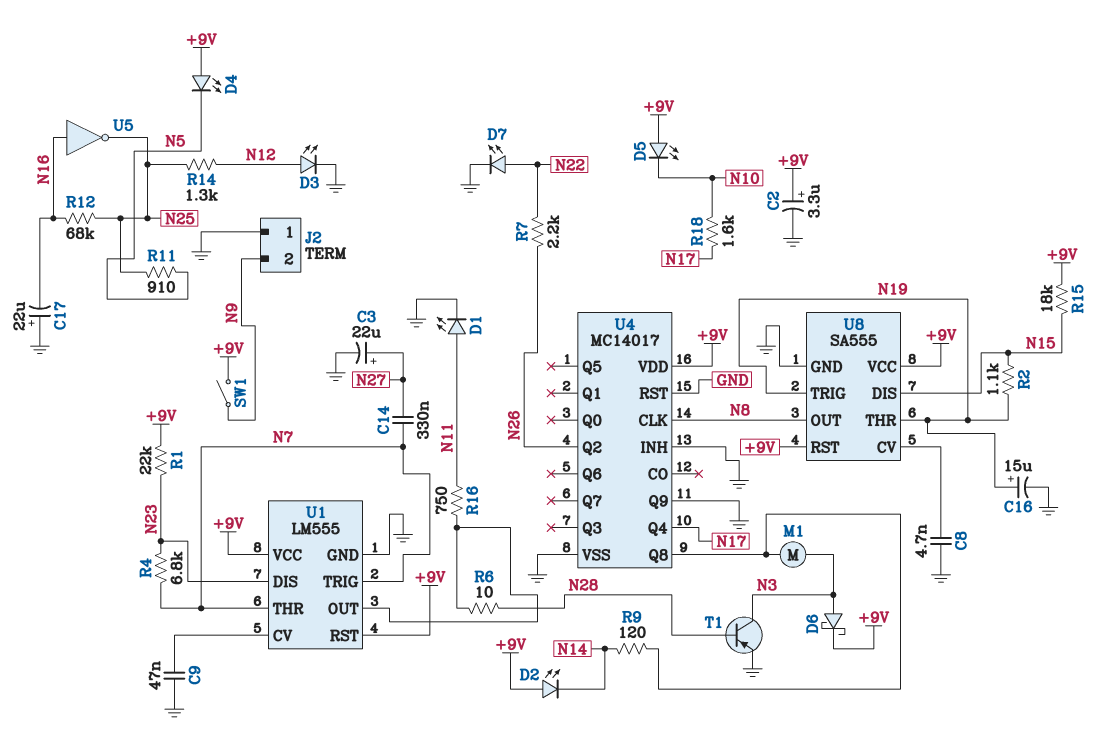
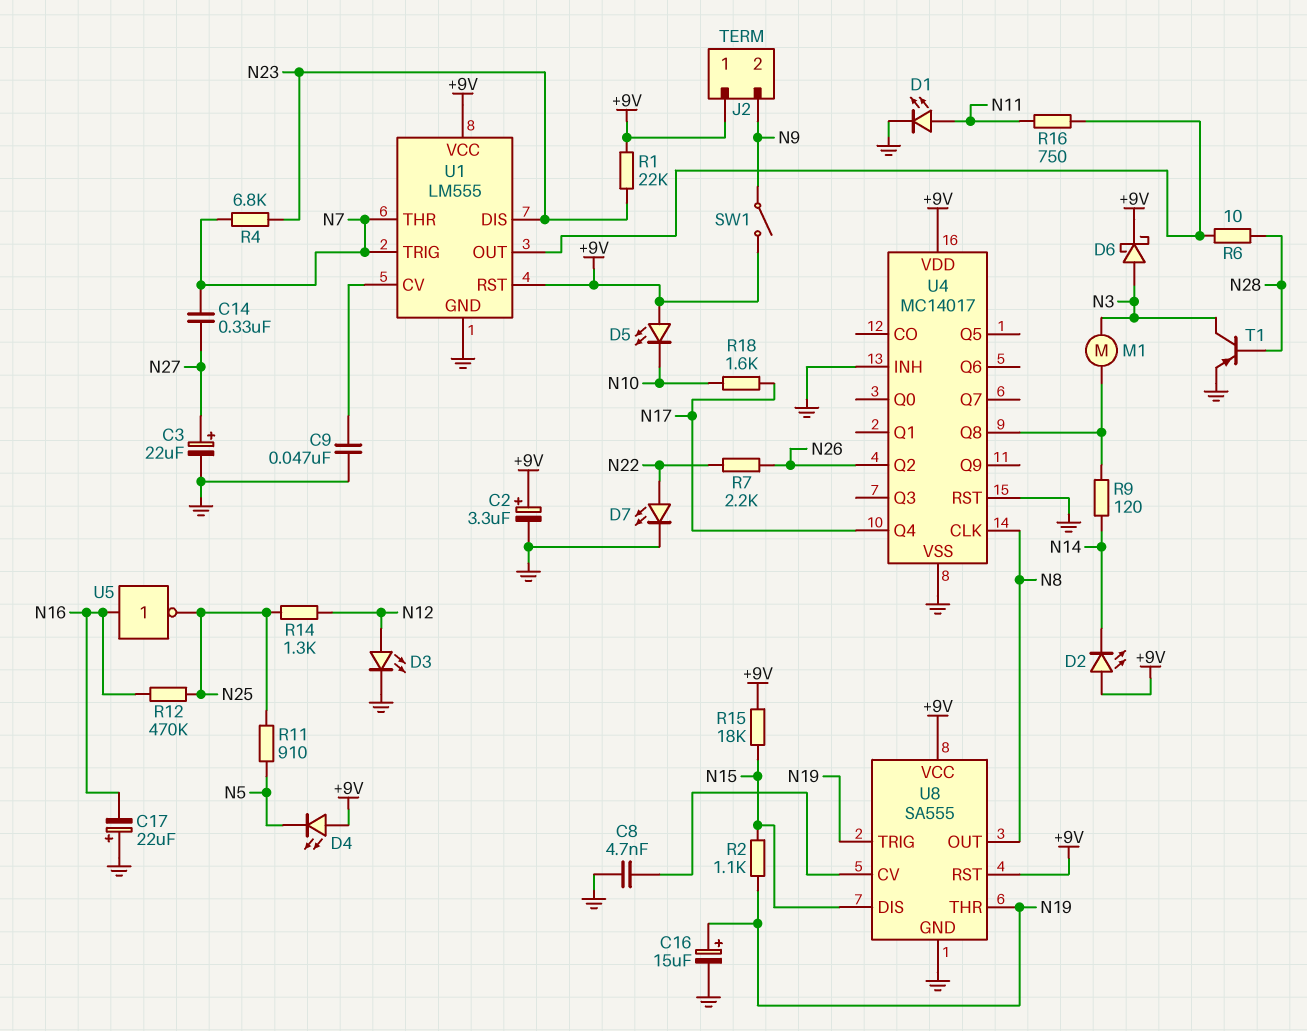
J2 pin 1: GND -> +9V
R12: 68k (N16, N25) -> 470k (N16, N25)
U4 pin Q9: GND -> none

